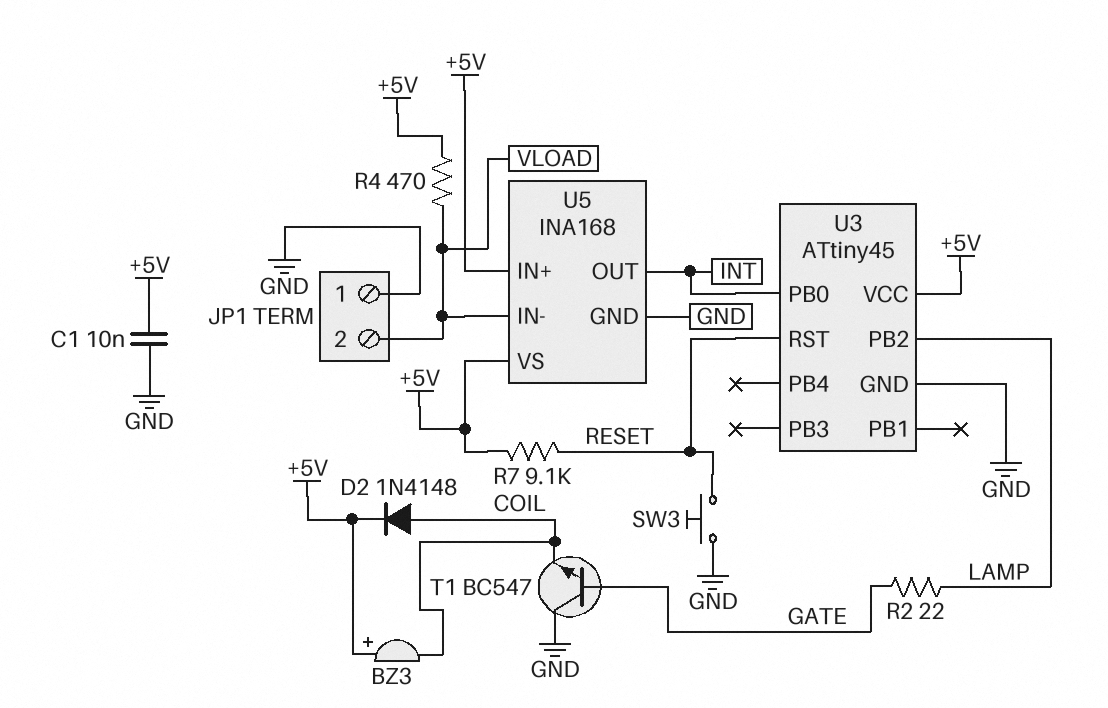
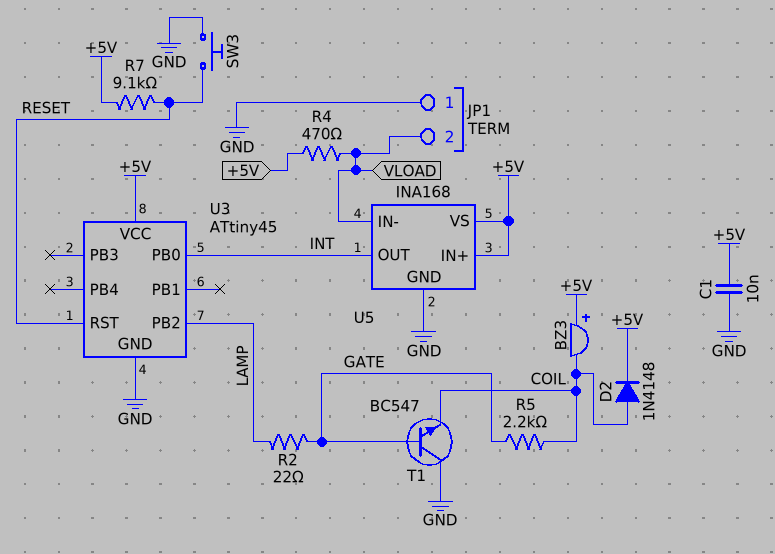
R5: none -> 2.2k (COIL, GATE)

